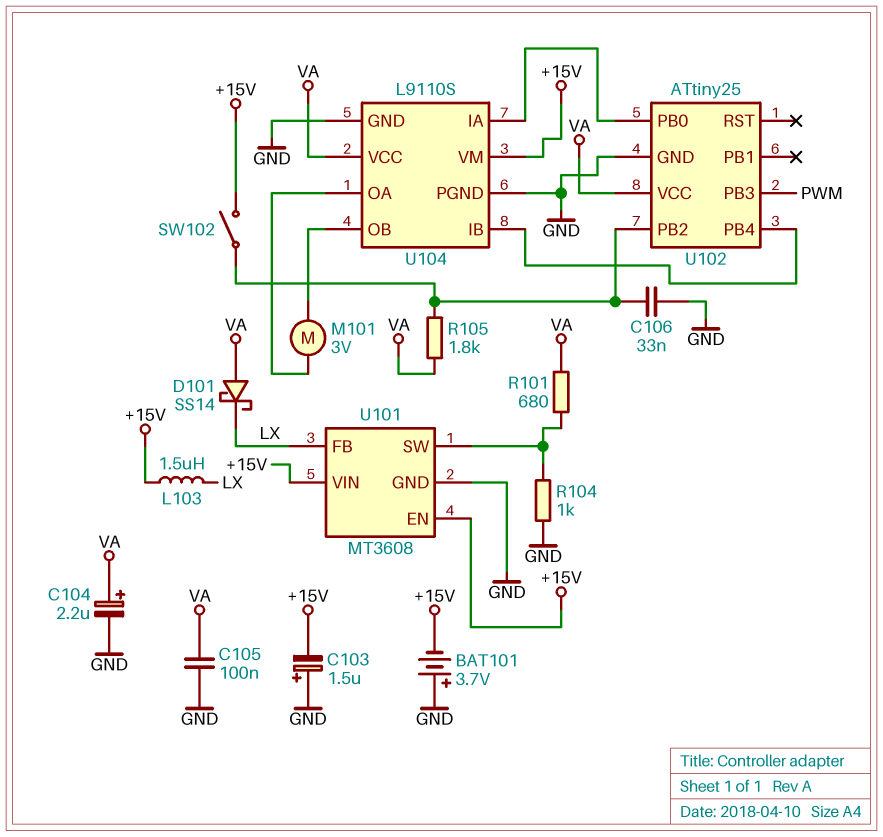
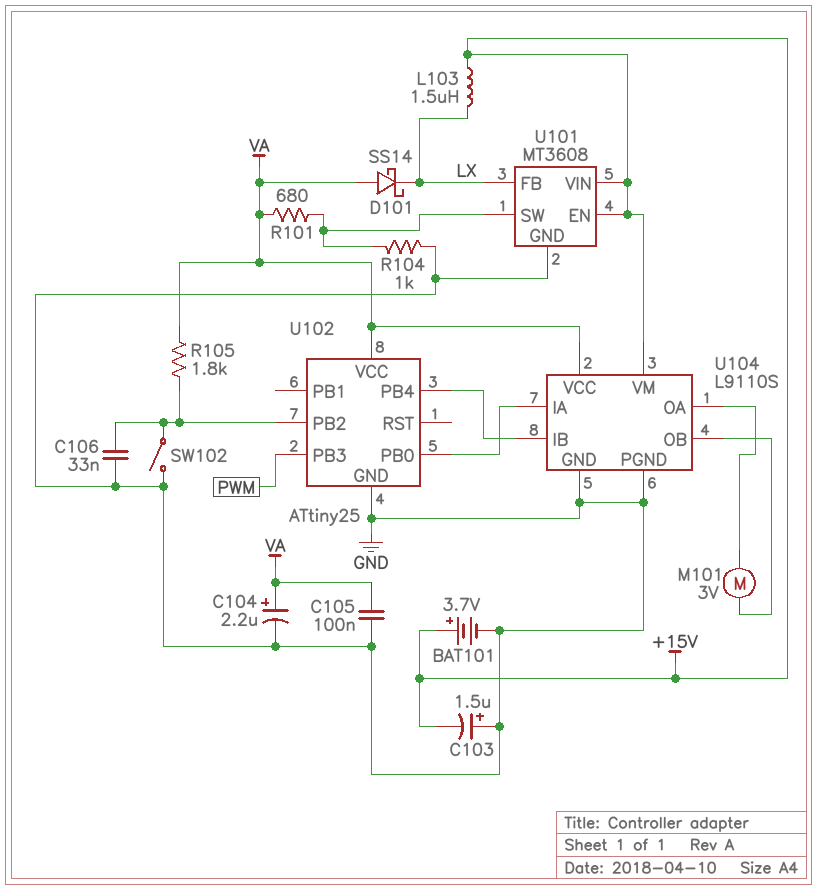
BAT101: 3.7V (plus GND, minus +15V) -> 3.7V (plus +15V, minus GND)
SW102: switch (+15V, U102/PB2) -> switch (GND, U102/PB2)

